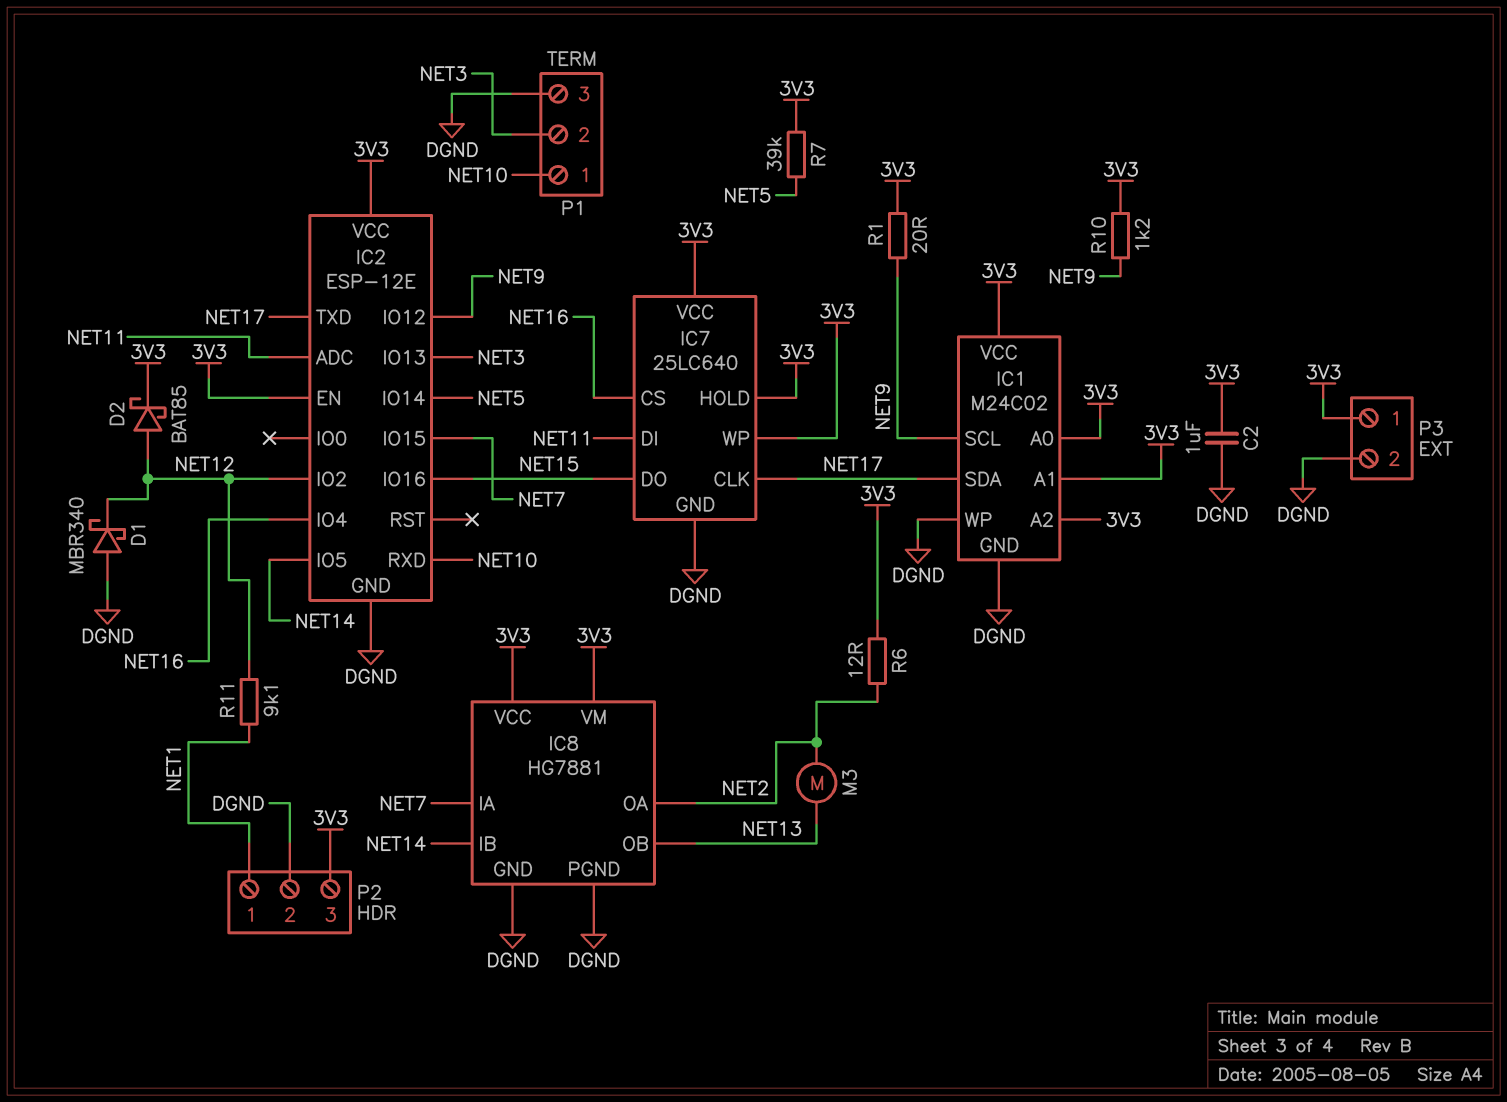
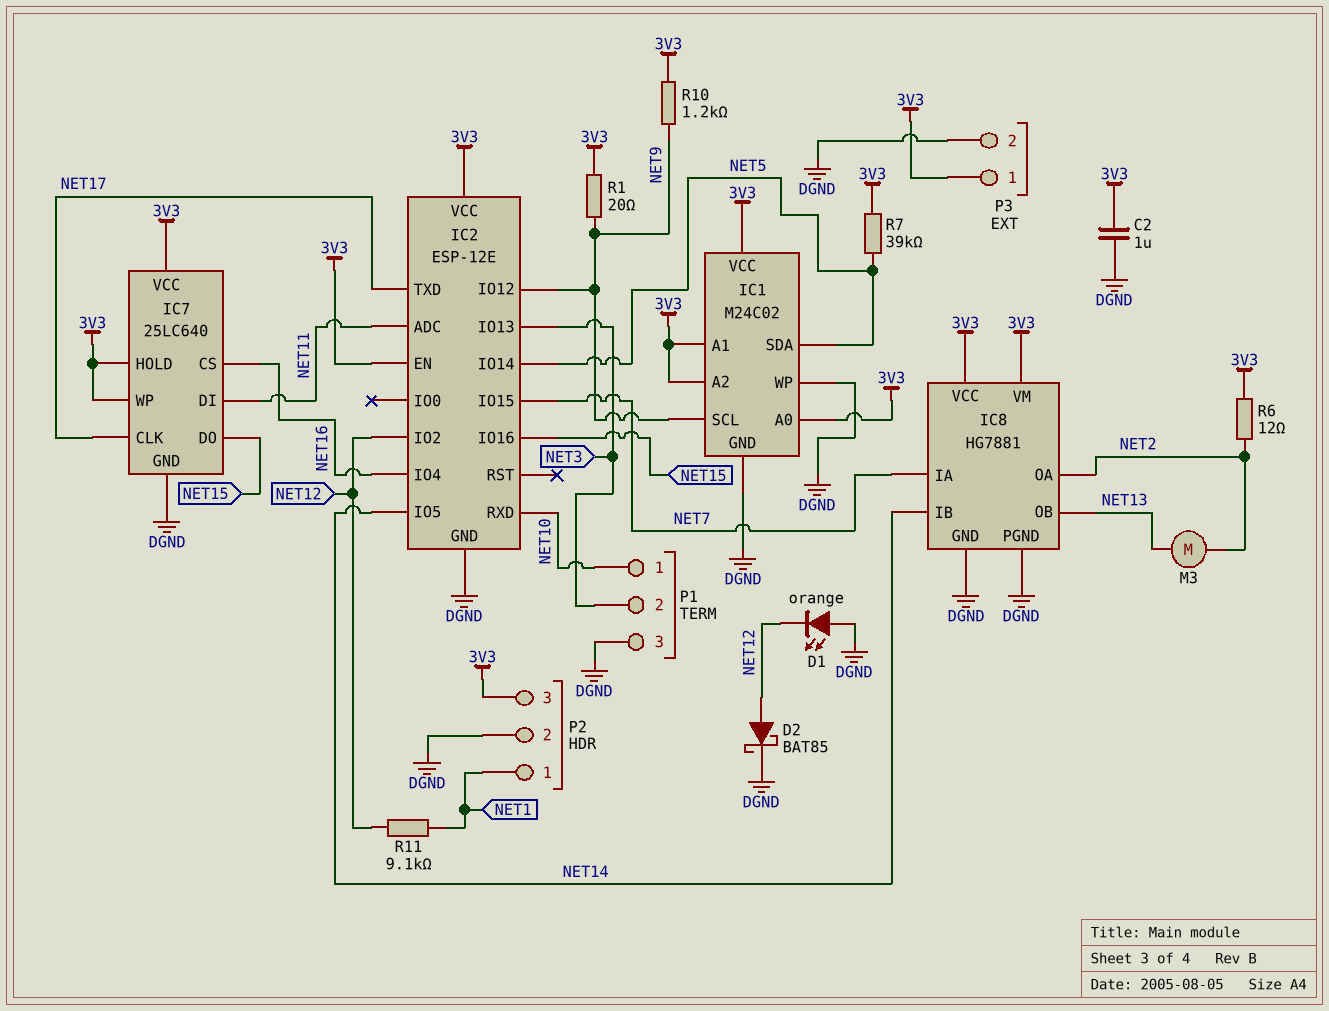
D1: schottky MBR340 (A DGND, K NET12) -> LED orange (A DGND, K NET12)
D2: schottky BAT85 (A NET12, K 3V3) -> schottky BAT85 (A NET12, K DGND)
IC1 pin SDA: NET17 -> NET5

